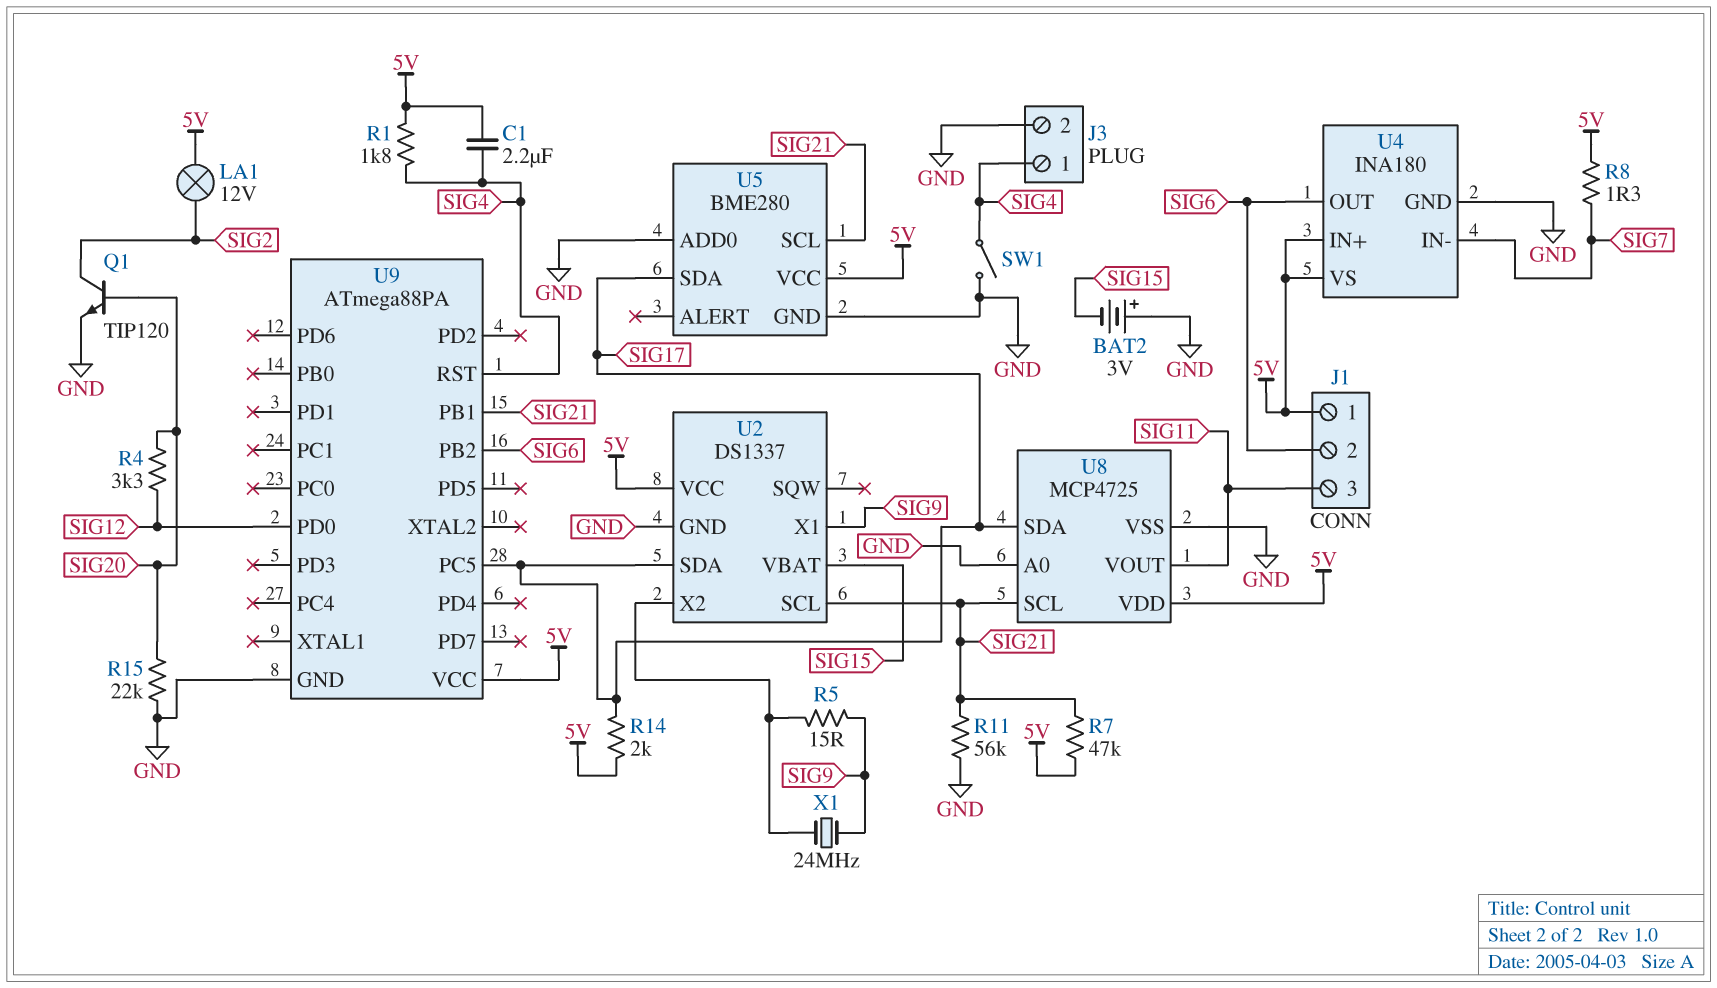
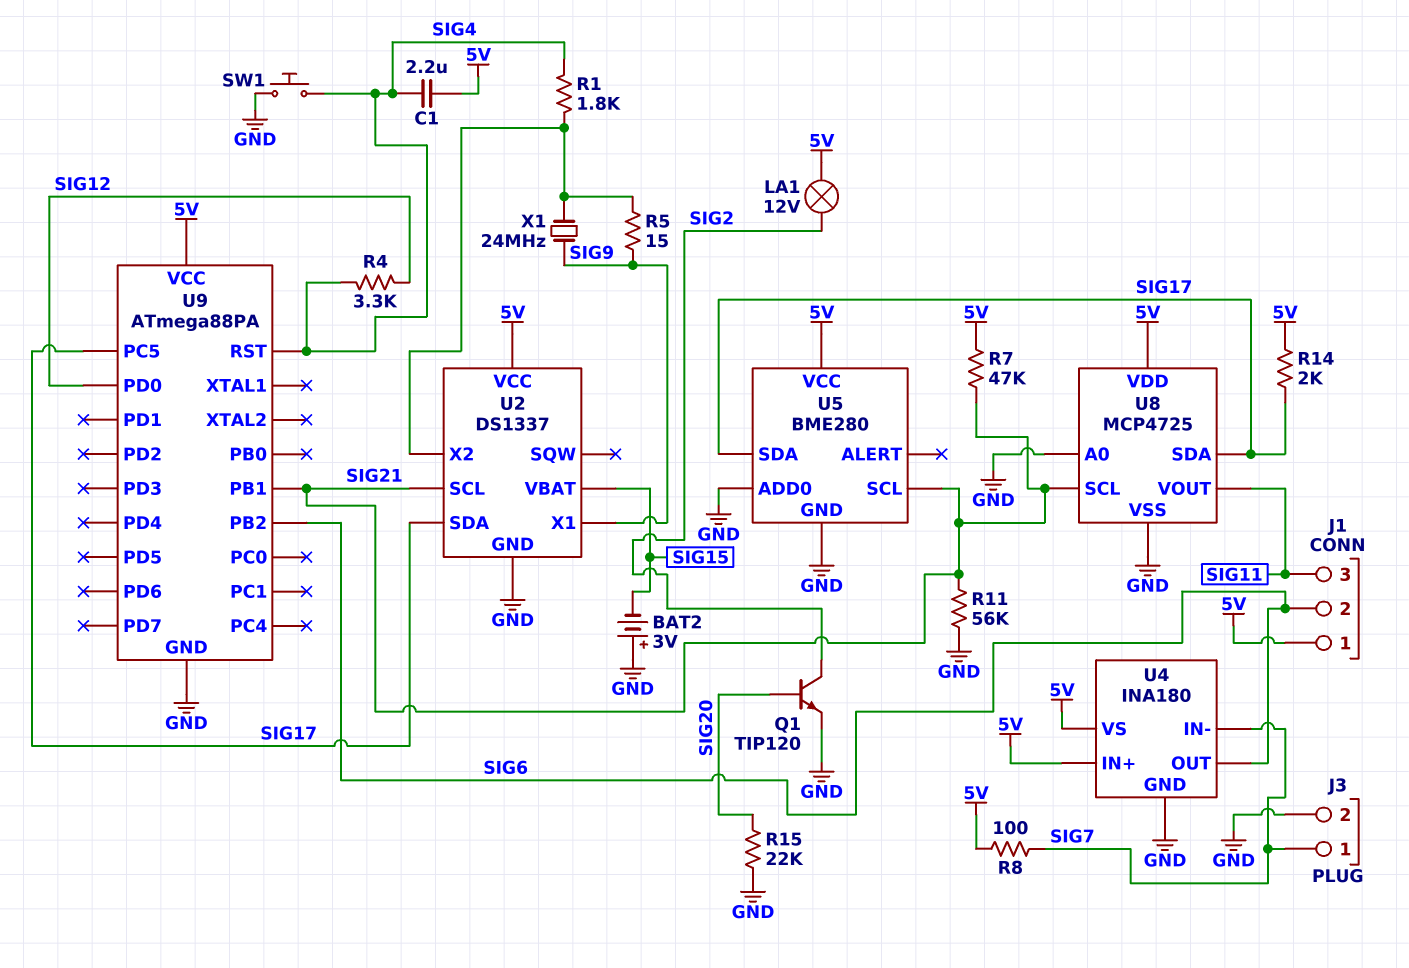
J3 pin 1: SIG4 -> SIG7
R1: 1.8k (5V, SIG4) -> 1.8k (SIG4, U2/X2)
R4: 3.3k (SIG12, SIG20) -> 3.3k (SIG4, SIG12)
R8: 1.3 (5V, SIG7) -> 100 (5V, SIG7)
SW1: switch (GND, SIG4) -> button (GND, SIG4)

